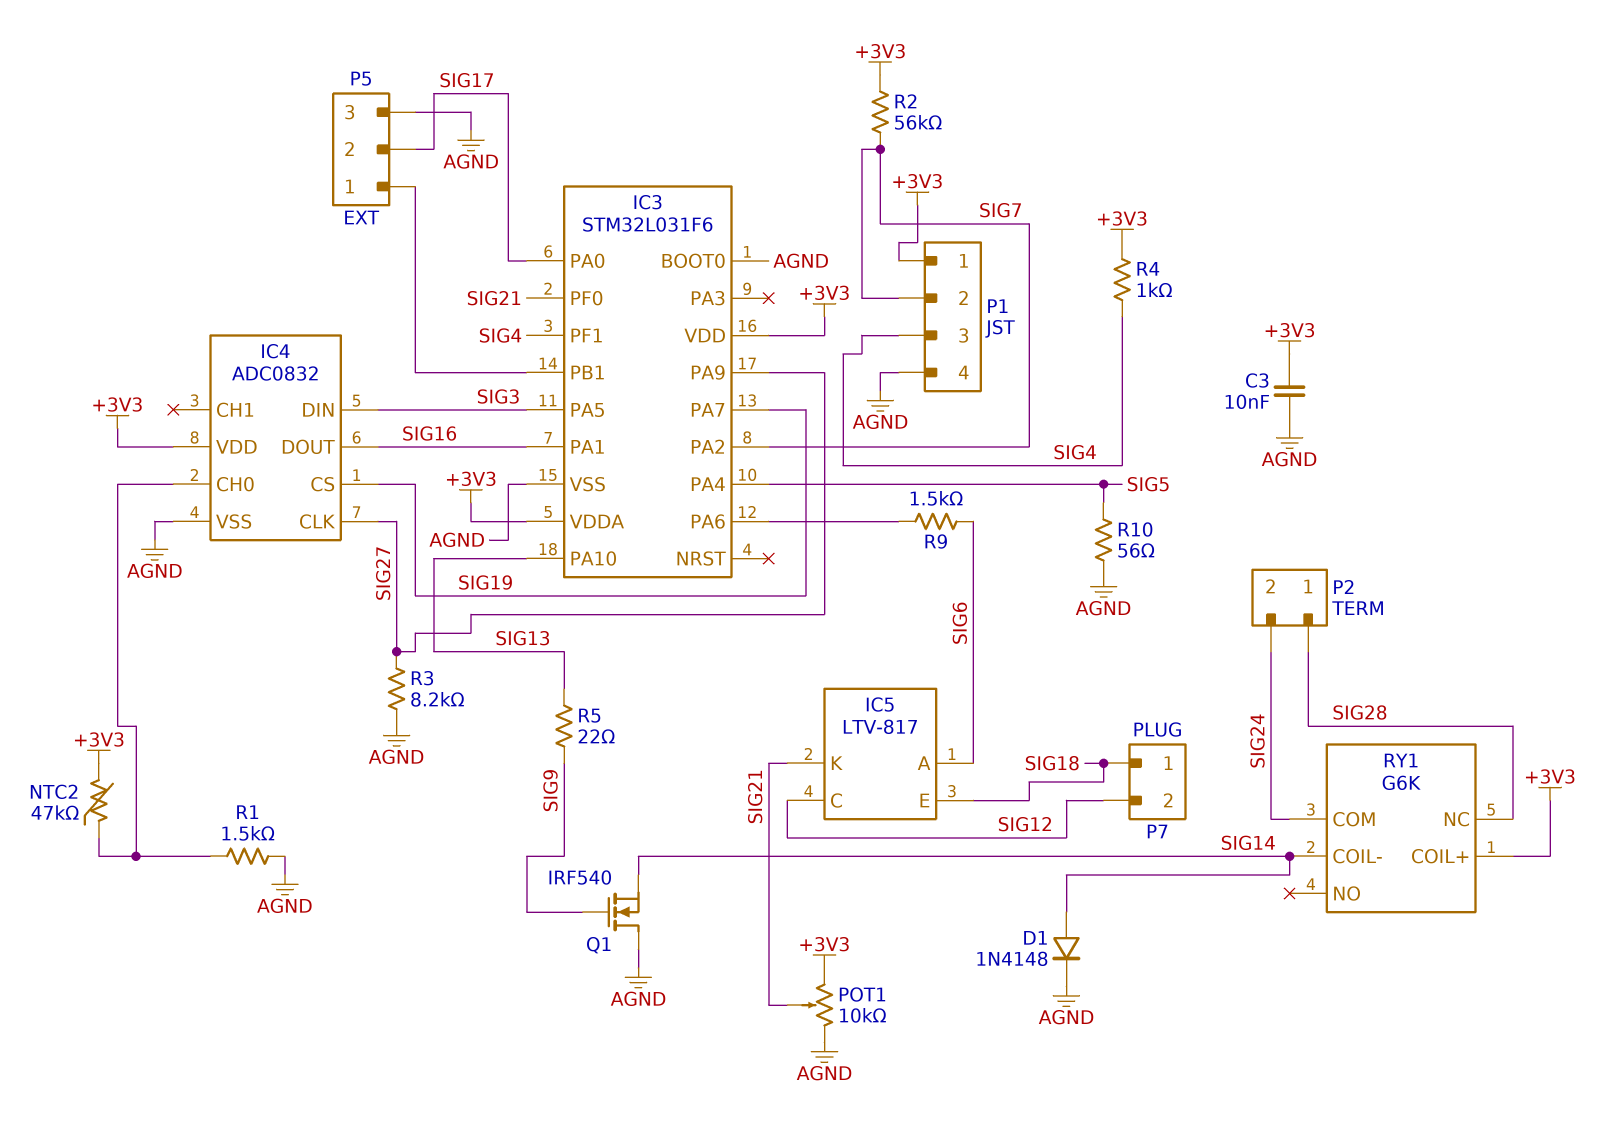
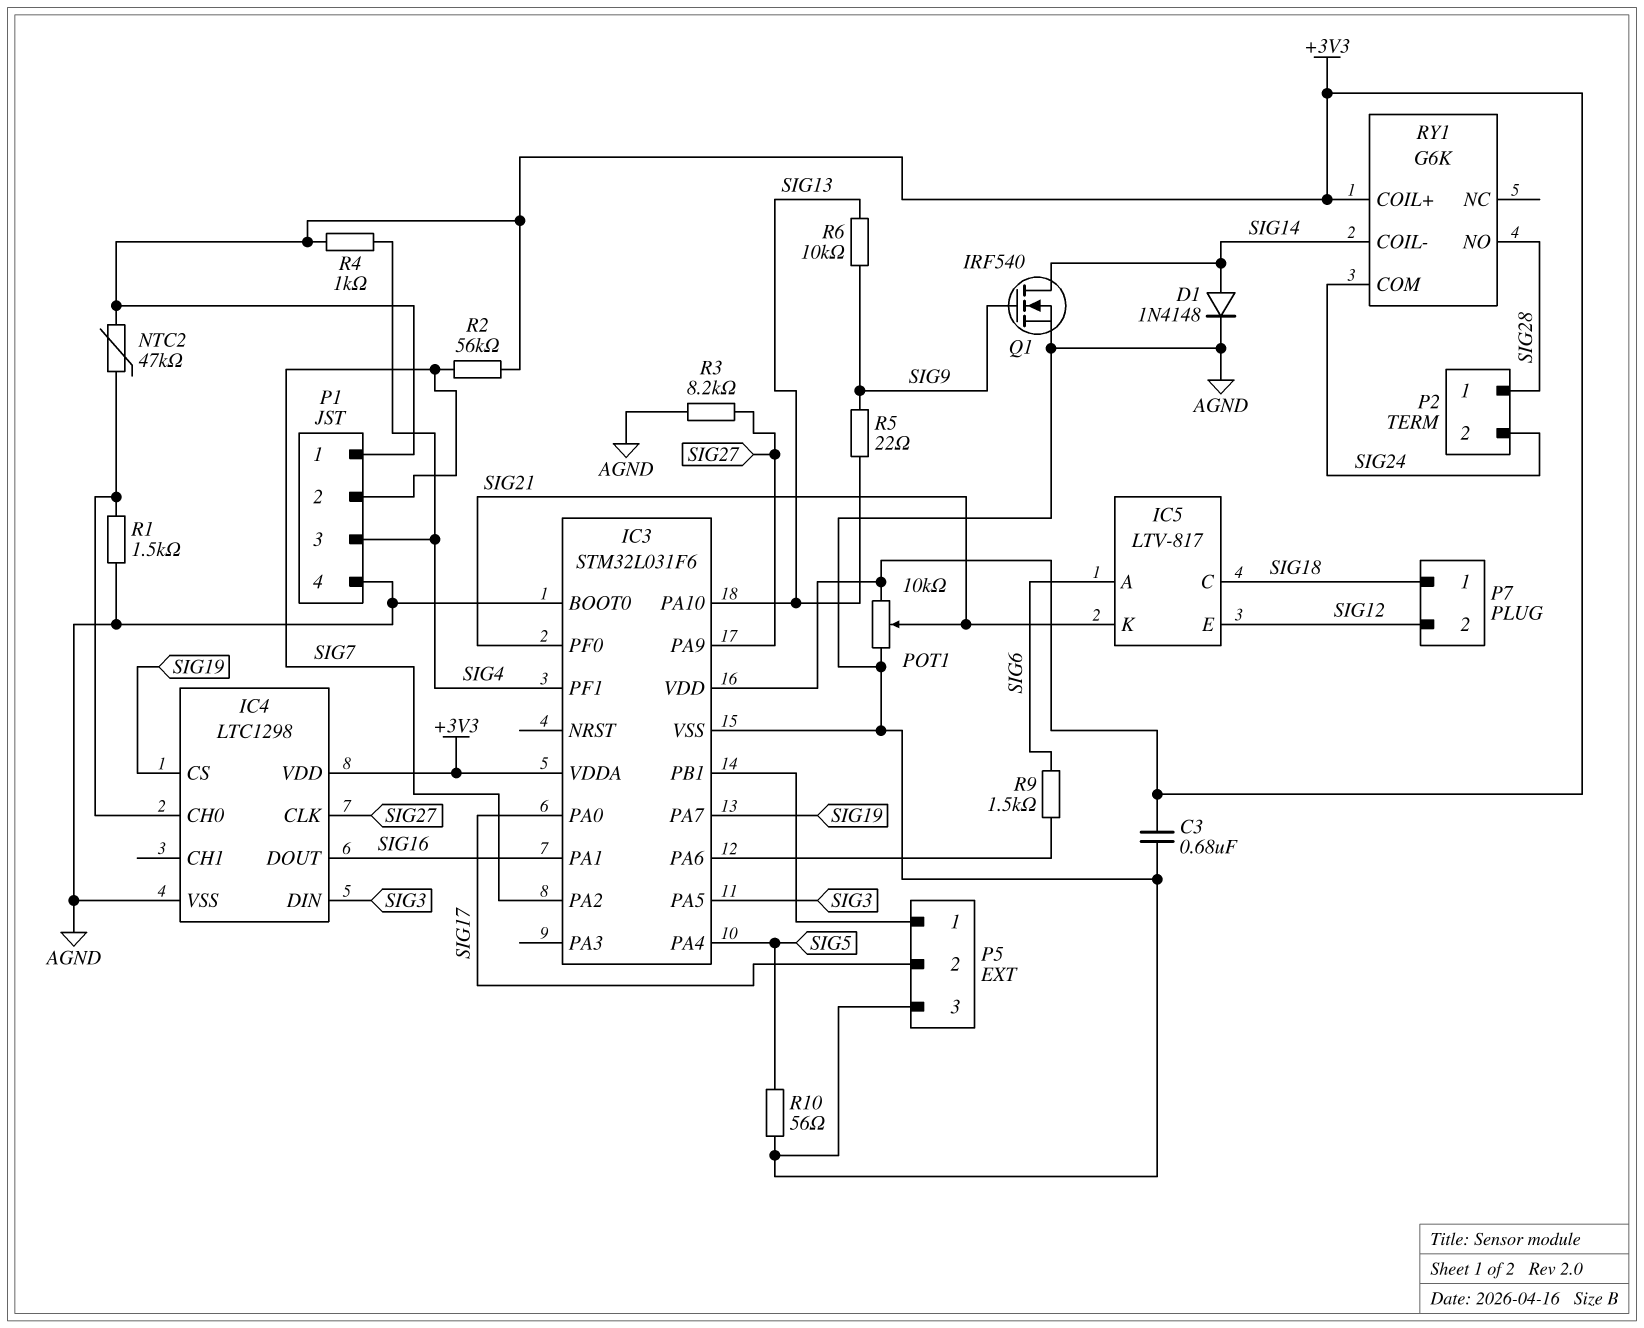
C3: 10nF (+3V3, AGND) -> 680nF (+3V3, AGND)
IC4: ADC0832 -> LTC1298
IC5 pin C: SIG12 -> SIG18
IC5 pin E: SIG18 -> SIG12
Q1: NMOS IRF540 (G SIG9, D AGND, S SIG14) -> NMOS IRF540 (G SIG9, D SIG14, S AGND)
R6: none -> 10k (SIG9, SIG13)
RY1 pin NC: SIG28 -> none
RY1 pin NO: none -> SIG28

